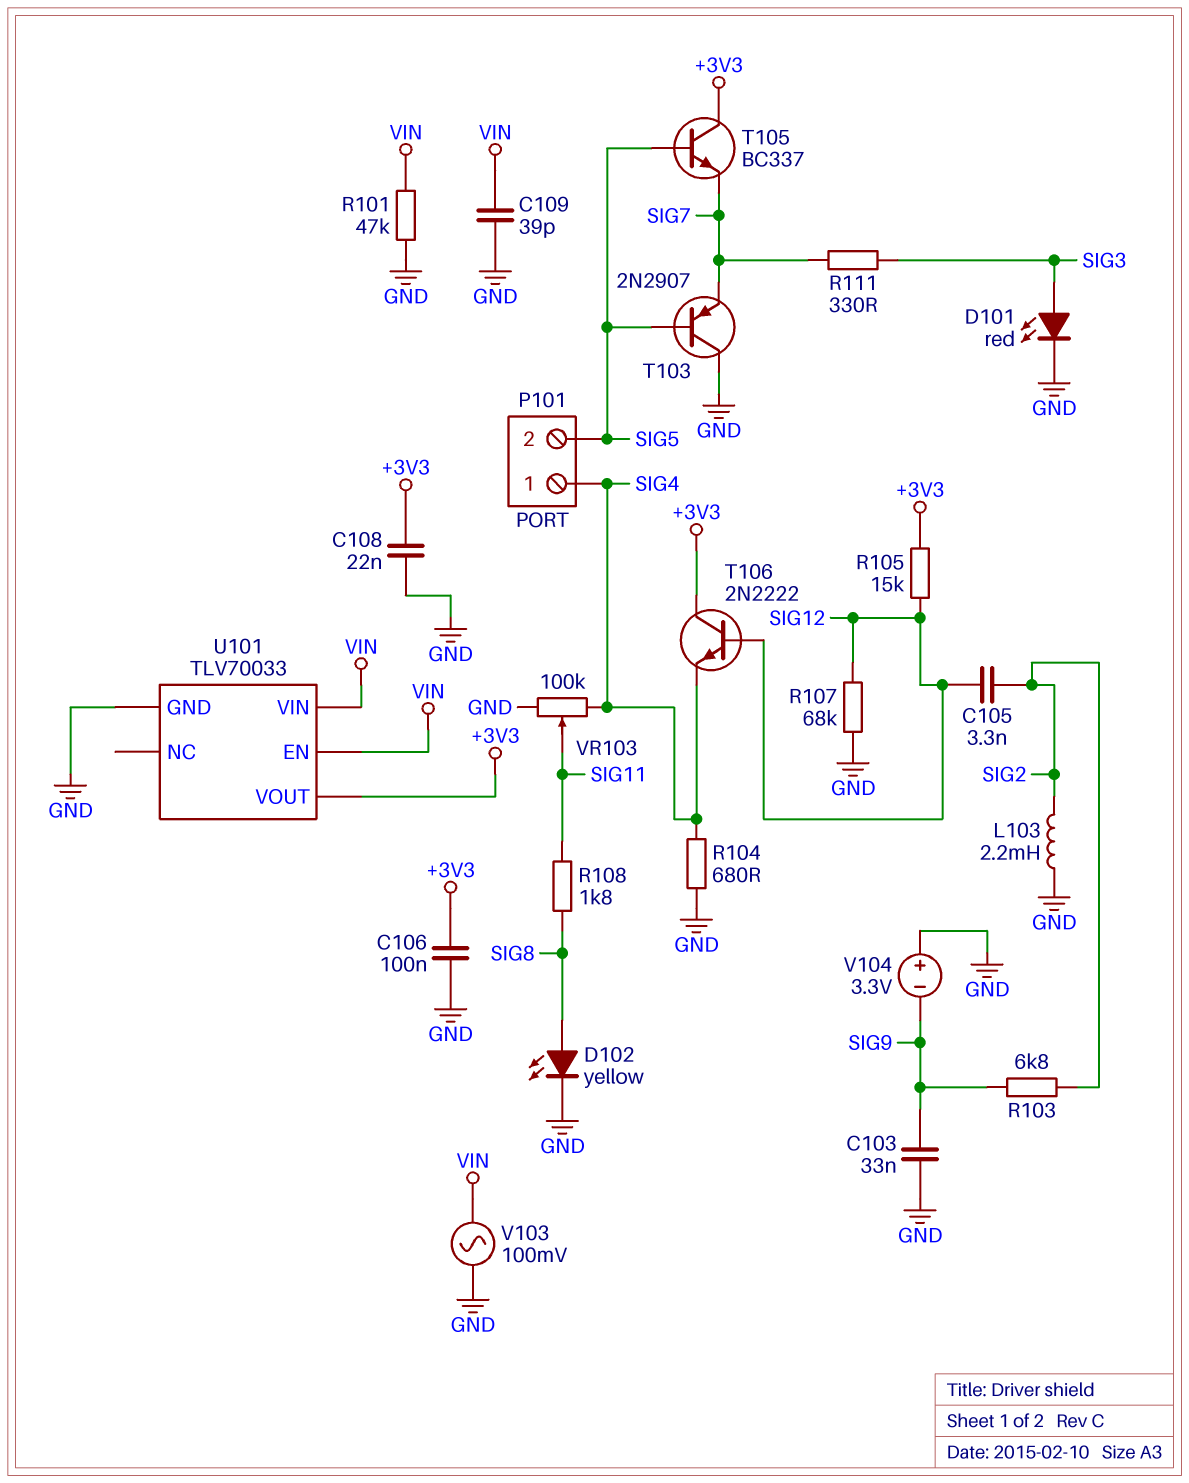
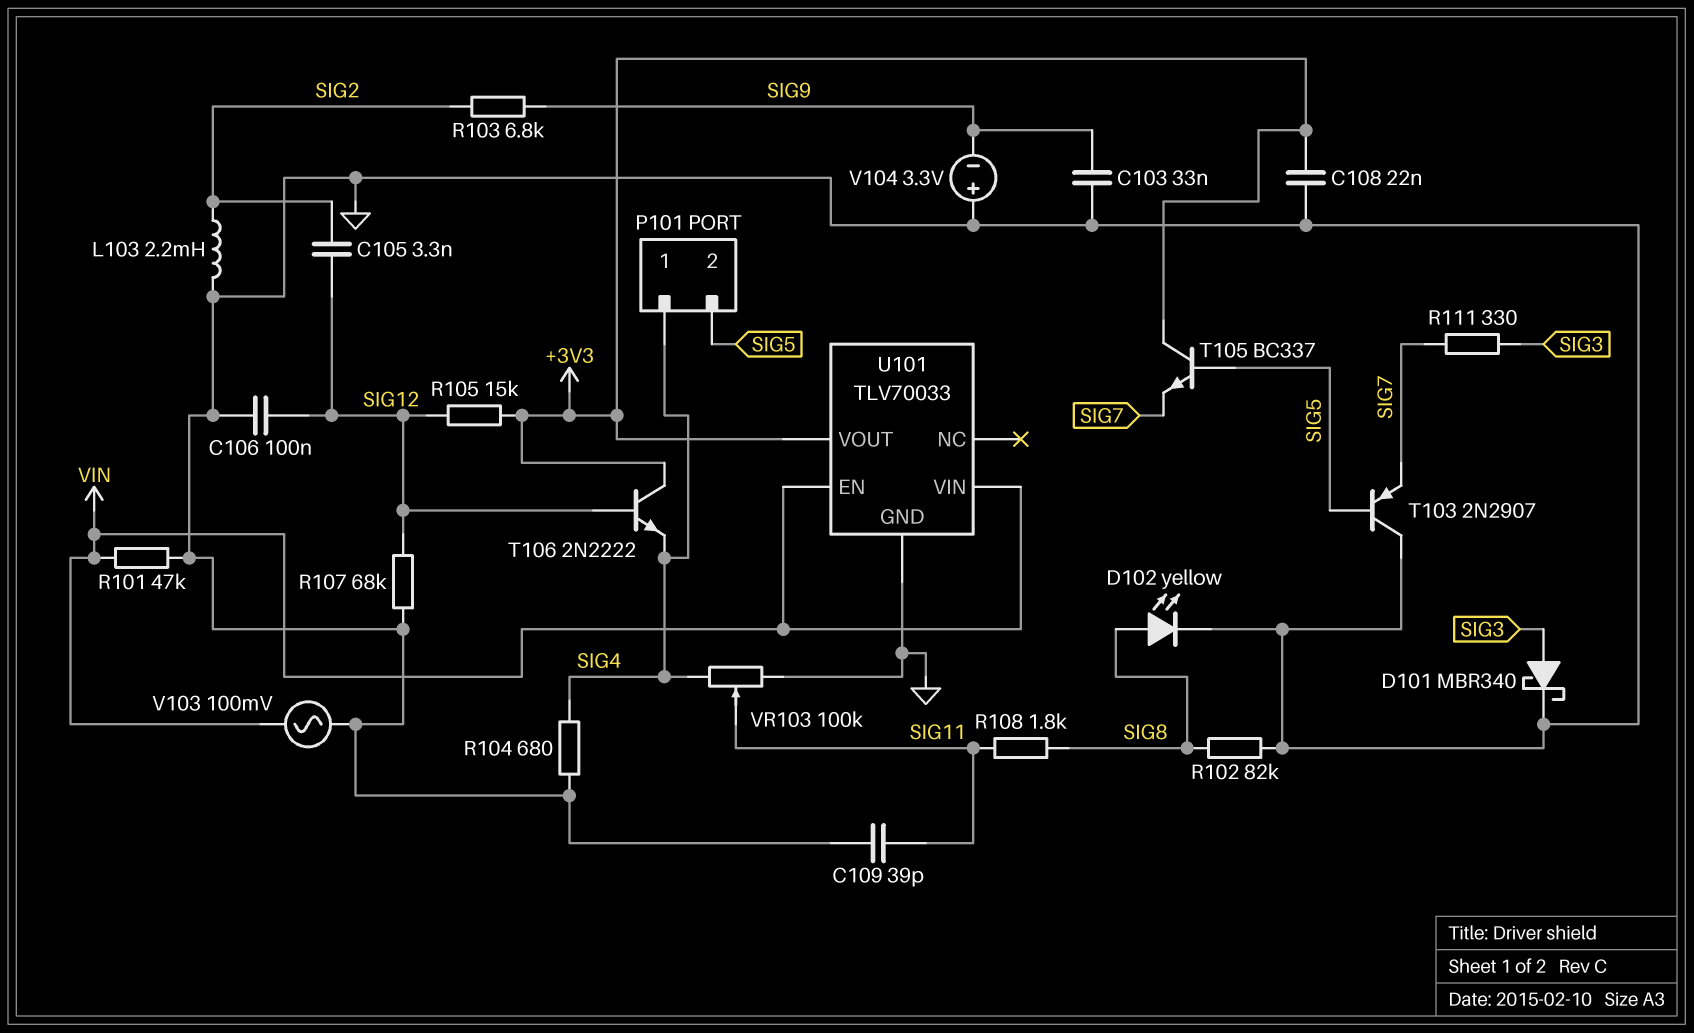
C106: 100nF (+3V3, GND) -> 100nF (GND, SIG12)
C109: 39pF (GND, VIN) -> 39pF (GND, SIG11)
D101: LED red (A SIG3, K GND) -> schottky MBR340 (A SIG3, K GND)
R102: none -> 82k (GND, SIG8)

